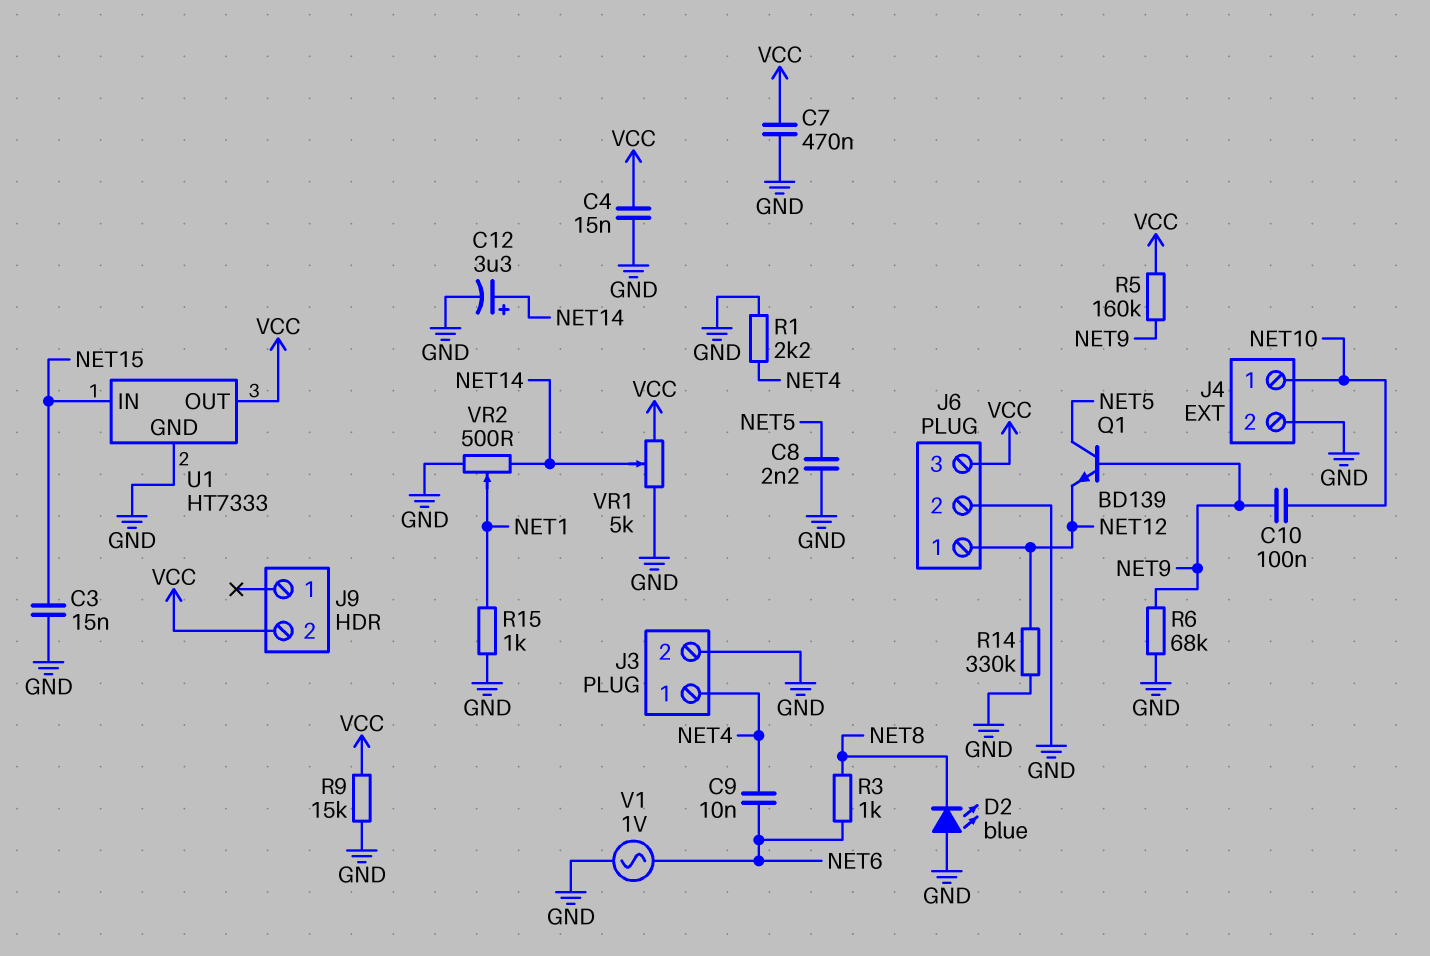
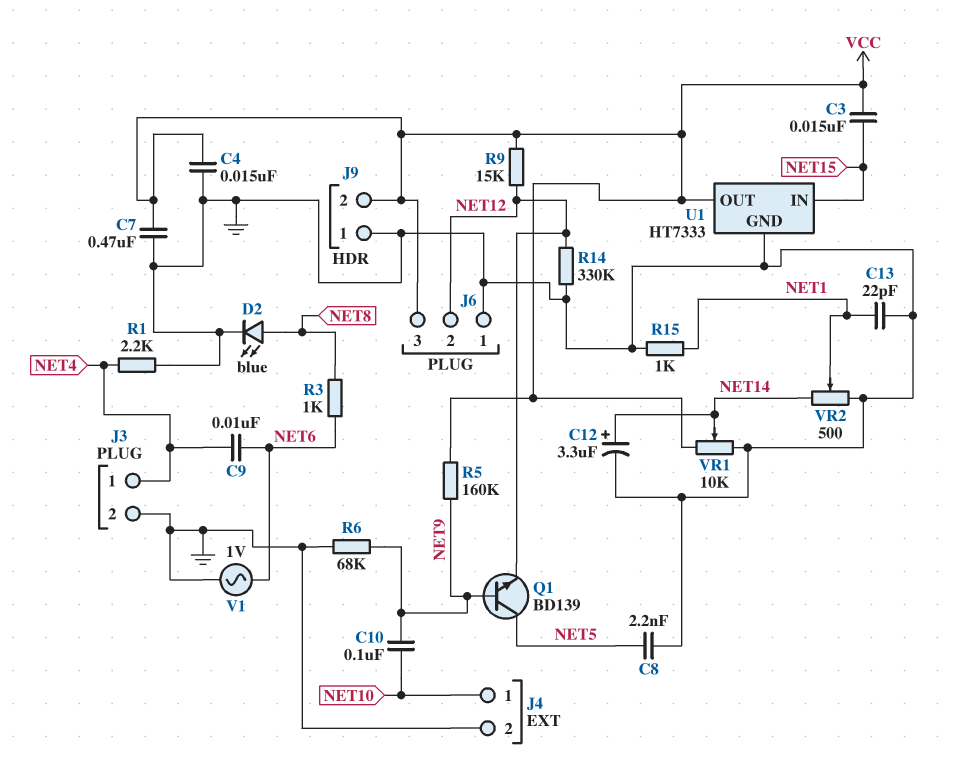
C3: 15nF (GND, NET15) -> 15nF (NET15, VCC)
C13: none -> 22pF (GND, NET1)
D2: LED blue (A GND, K NET8) -> LED blue (A NET8, K GND)
J6 pin 1: NET12 -> GND
J6 pin 2: GND -> NET12
J9 pin 1: none -> GND
R9: 15k (GND, VCC) -> 15k (NET12, VCC)
VR1: 5k (GND, VCC, wiper NET14) -> 10k (GND, VCC, wiper NET14)

